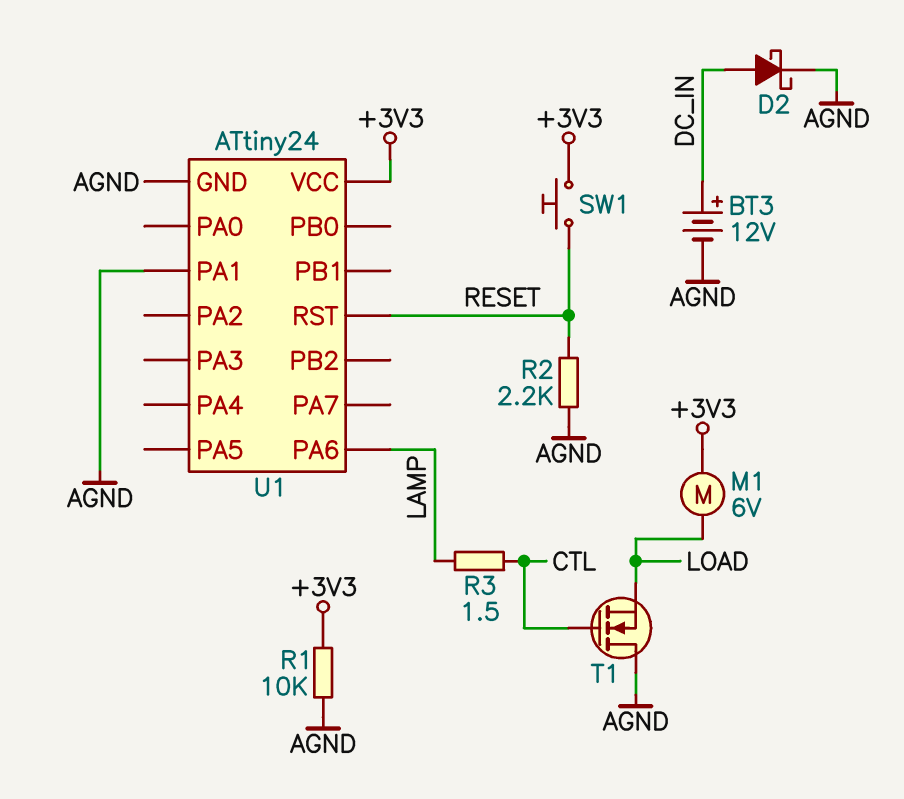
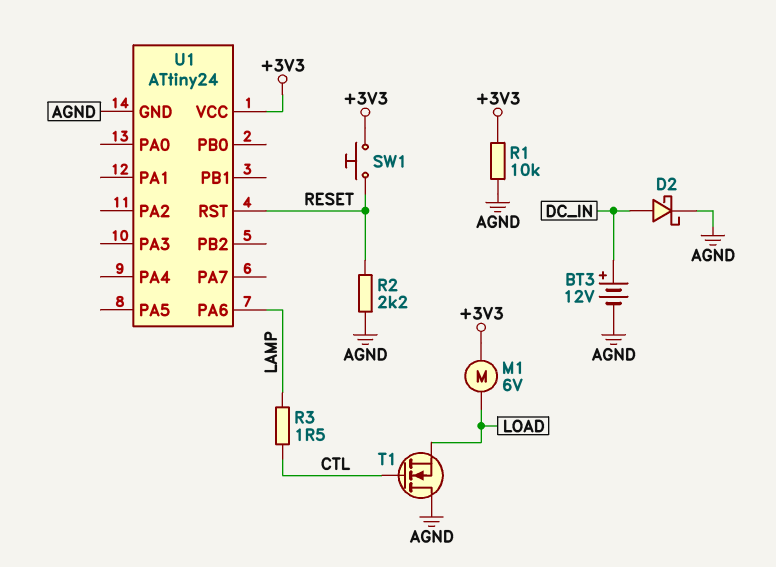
U1 pin PA1: AGND -> none

